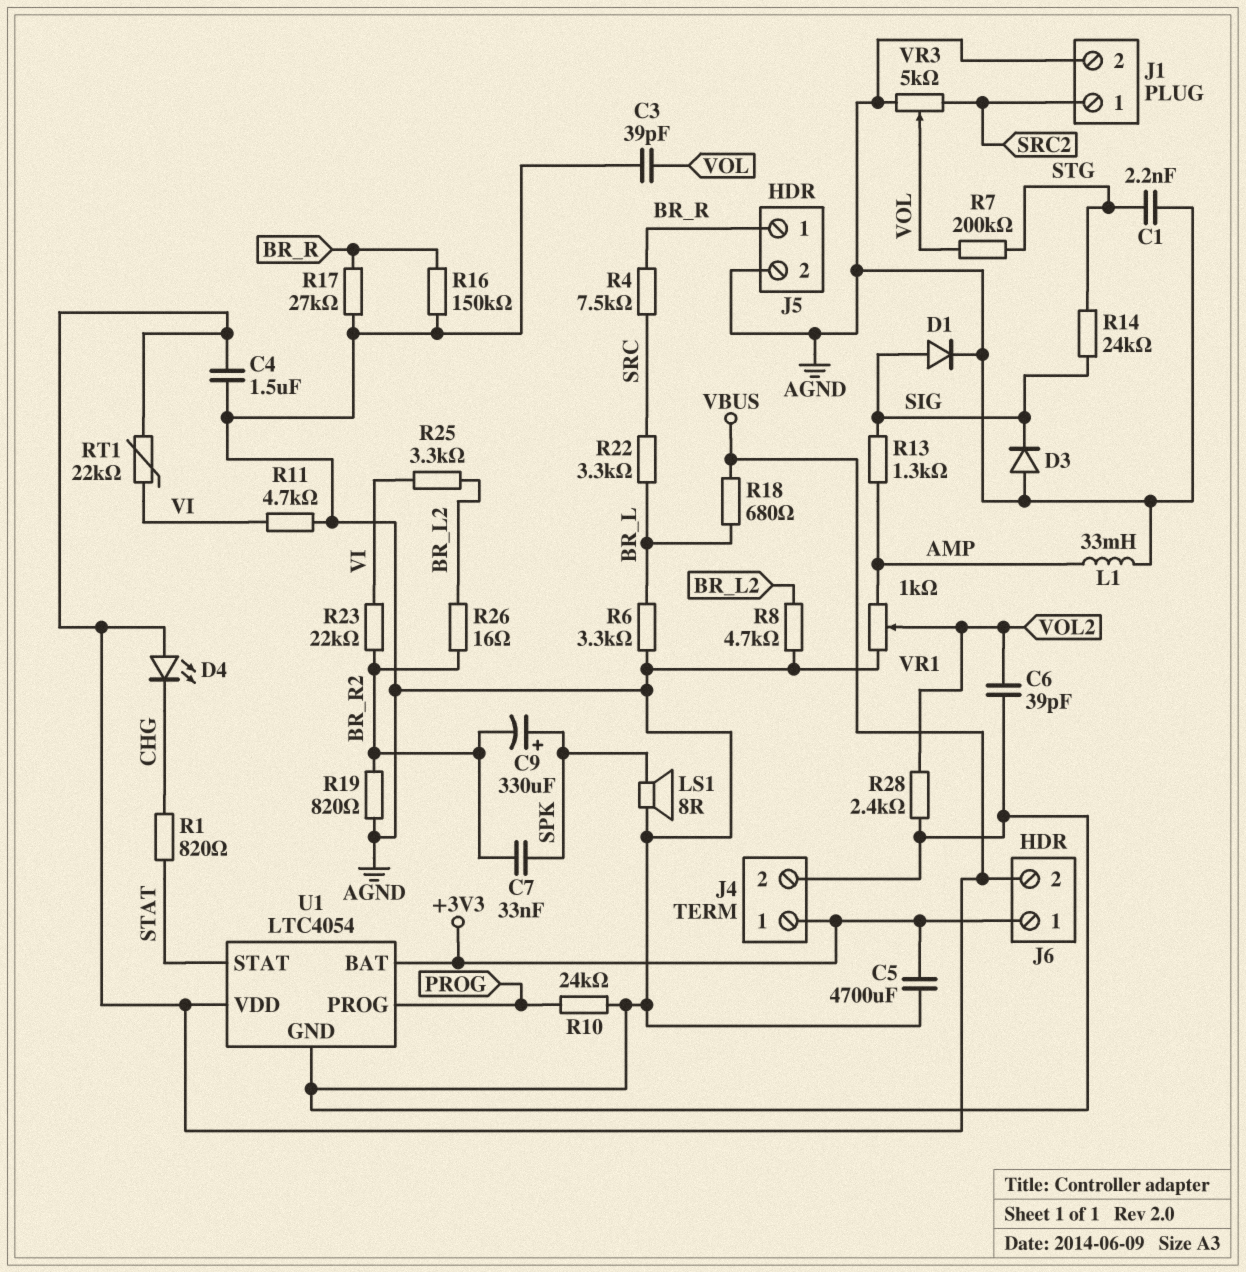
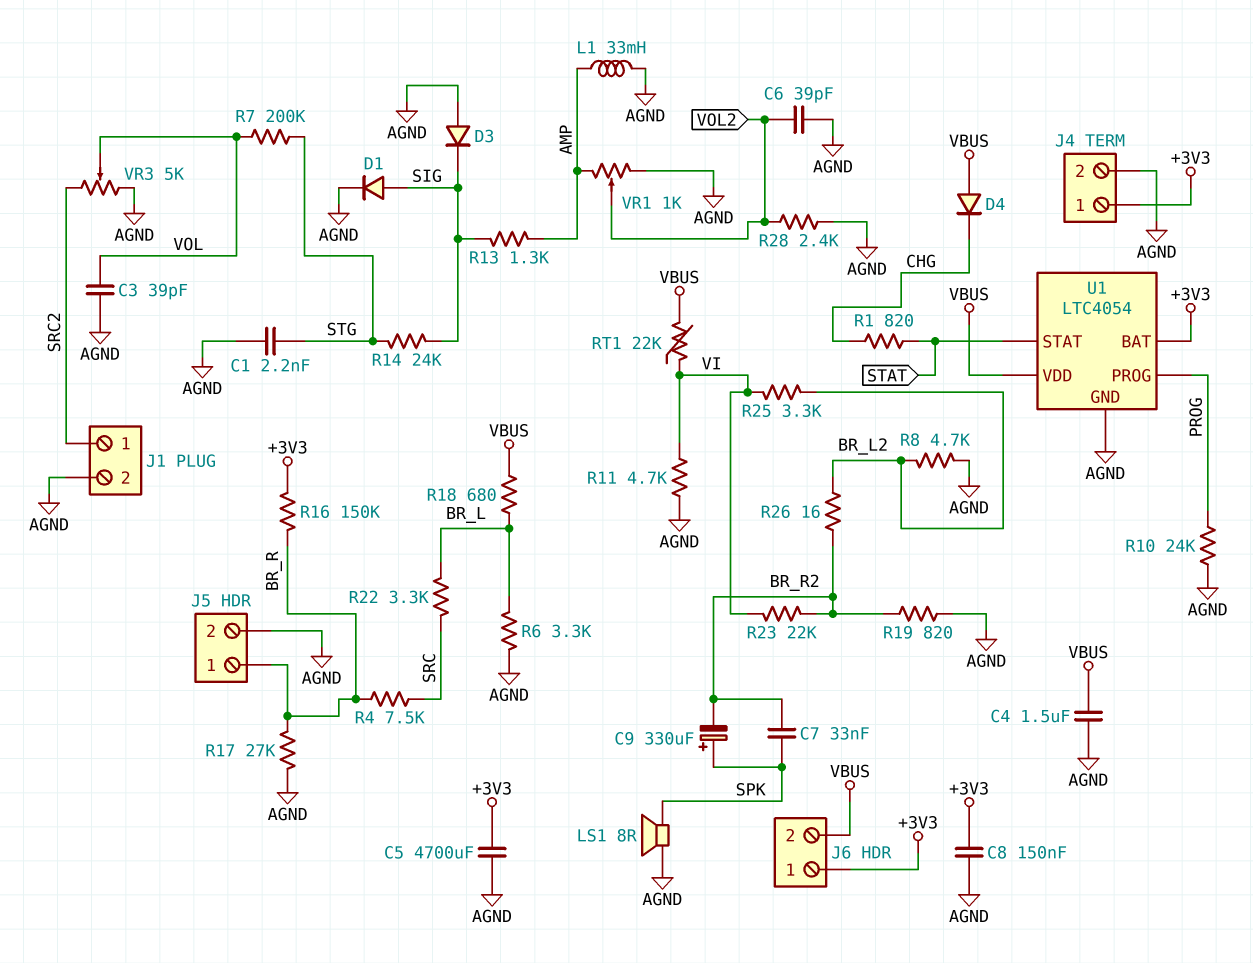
C8: none -> 150nF (+3V3, AGND)
D4: LED (A VBUS, K CHG) -> diode (A VBUS, K CHG)
R16: 150k (AGND, BR_R) -> 150k (+3V3, BR_R)

